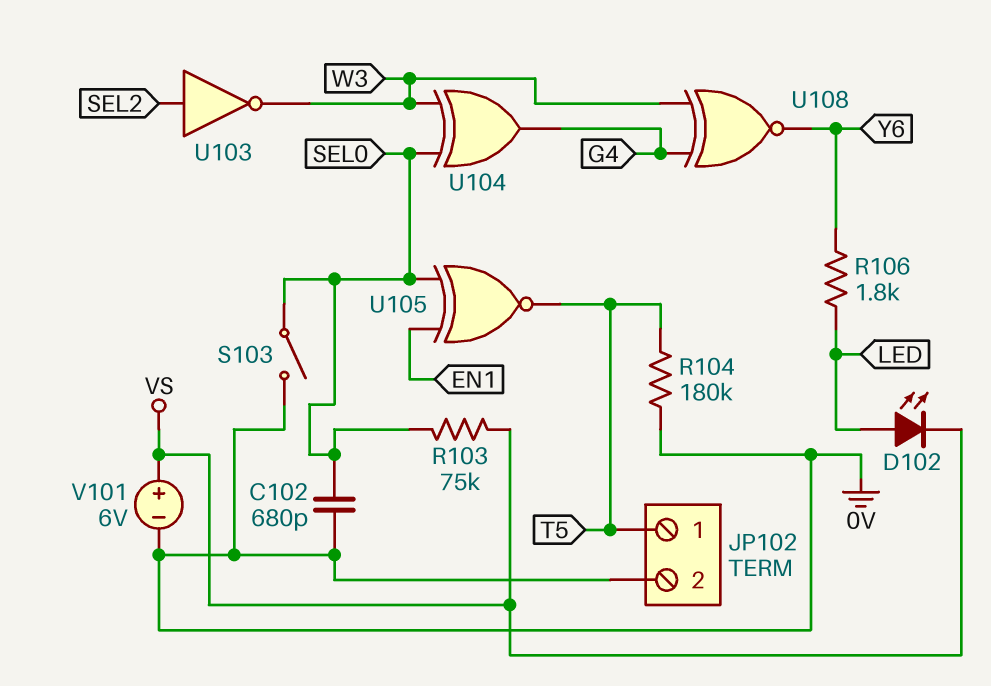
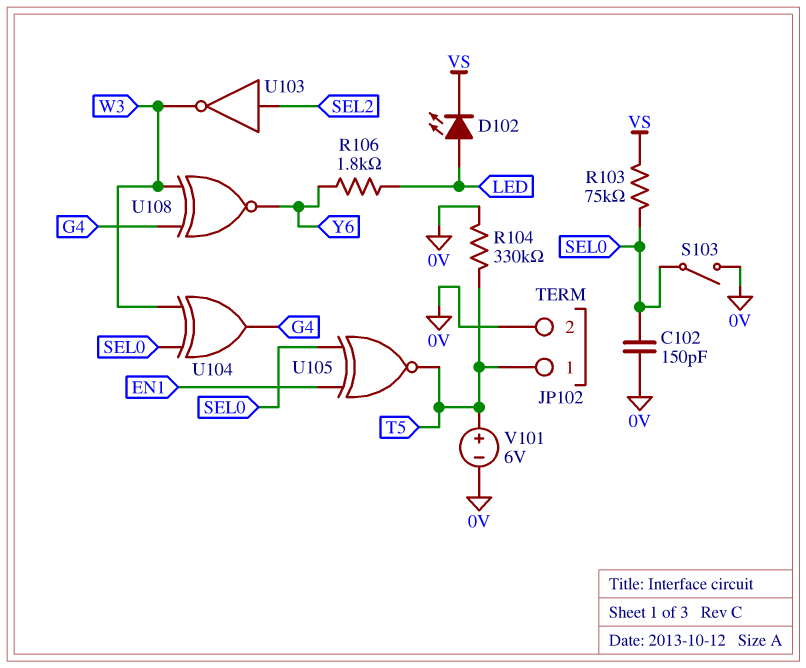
C102: 680pF (0V, SEL0) -> 150pF (0V, SEL0)
R104: 180k (0V, T5) -> 330k (0V, T5)
V101: 6V (plus VS, minus 0V) -> 6V (plus T5, minus 0V)

